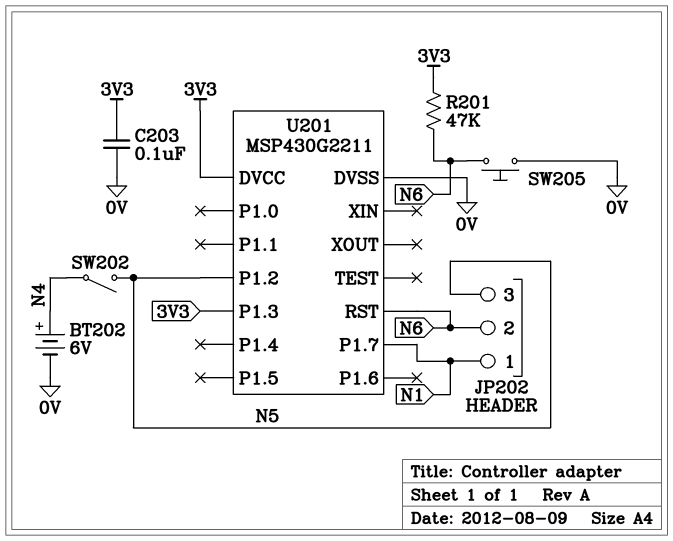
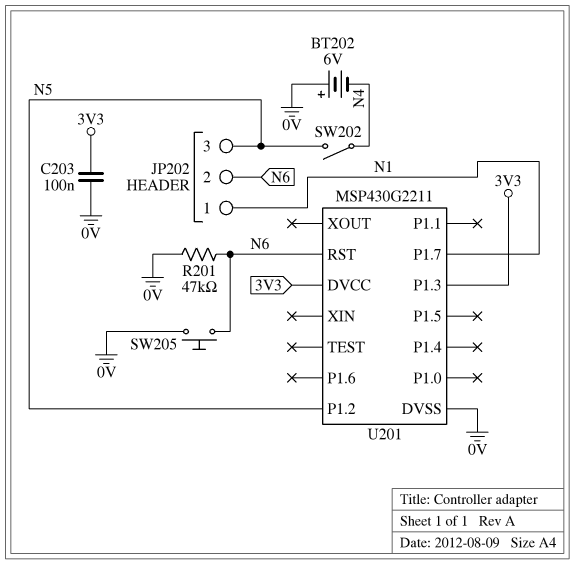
BT202: 6V (plus N4, minus 0V) -> 6V (plus 0V, minus N4)
R201: 47k (3V3, N6) -> 47k (0V, N6)

